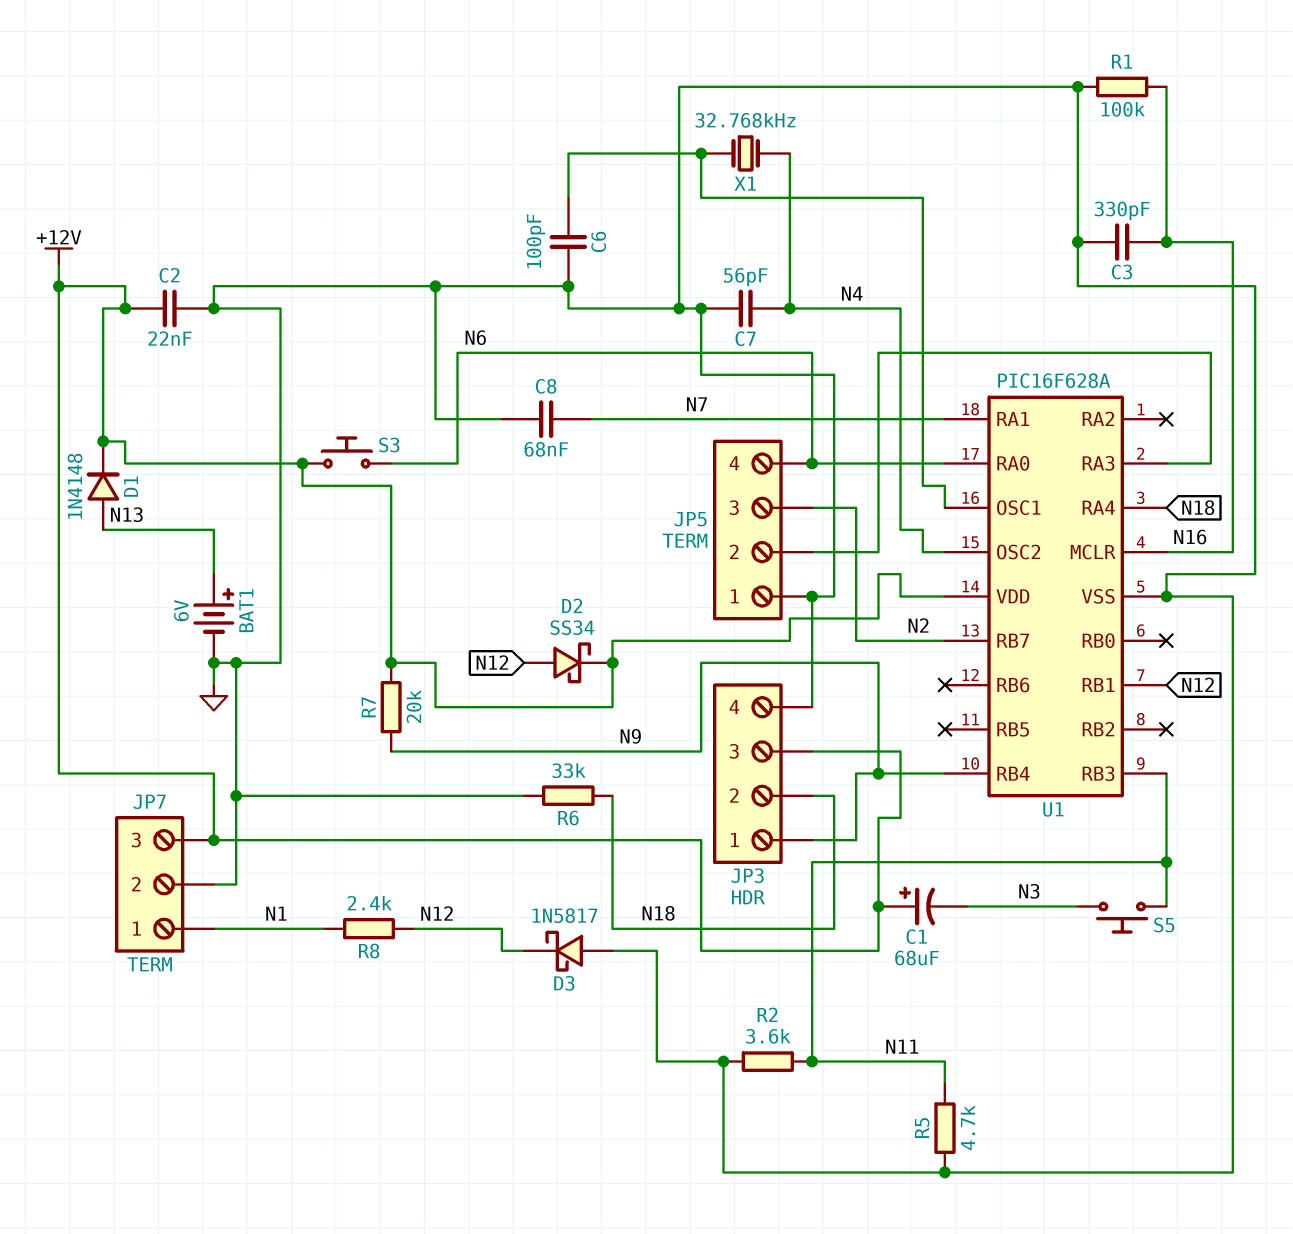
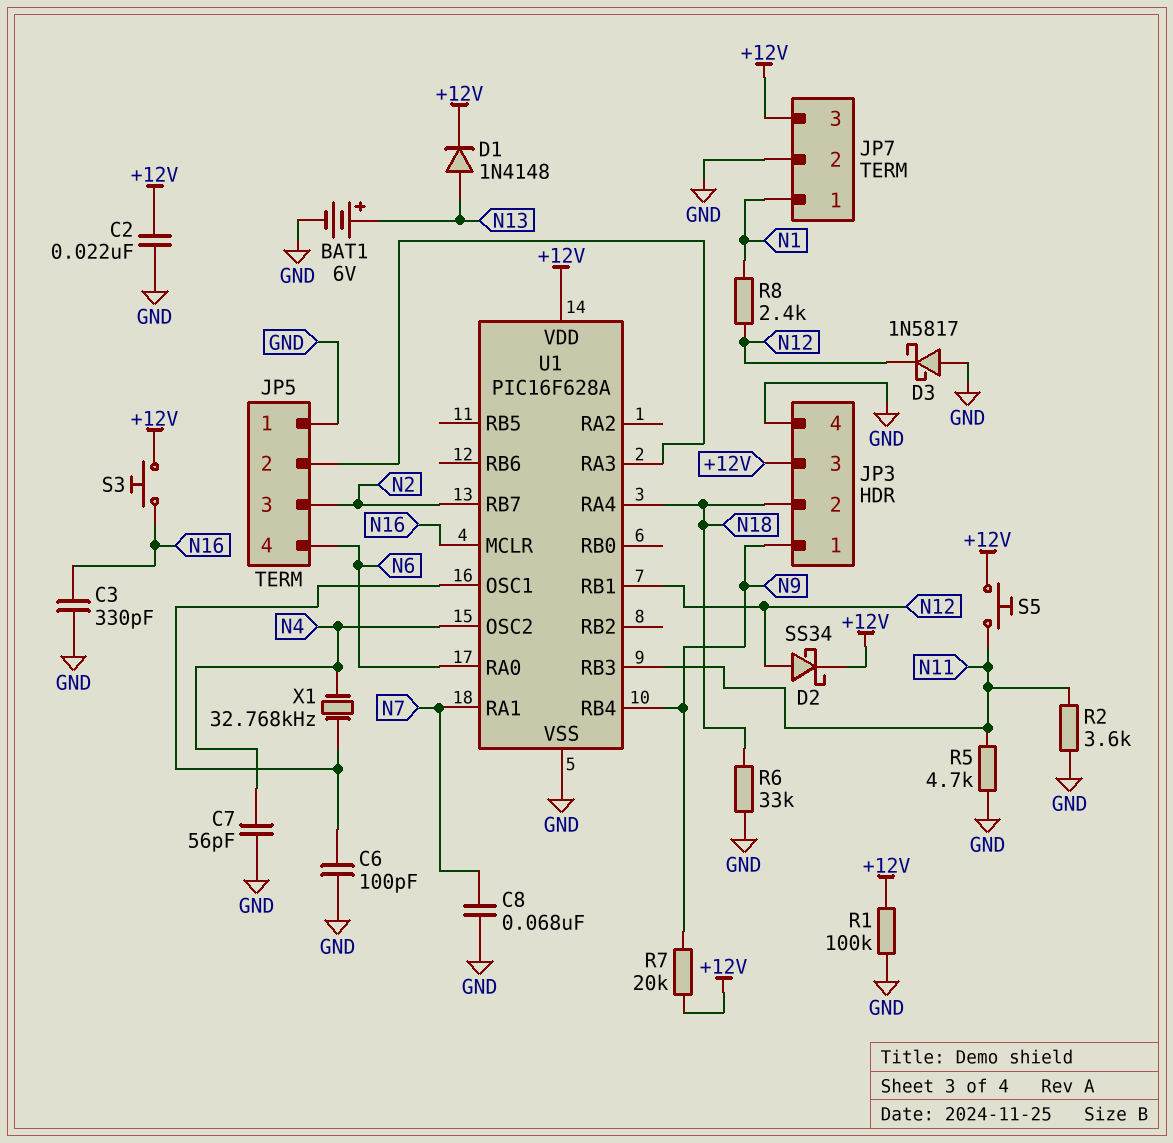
C1: 68uF (plus +12V, minus N3) -> none
R1: 100k (GND, N16) -> 100k (+12V, GND)
S3: button (+12V, N6) -> button (+12V, N16)
S5: button (N3, N11) -> button (+12V, N11)

